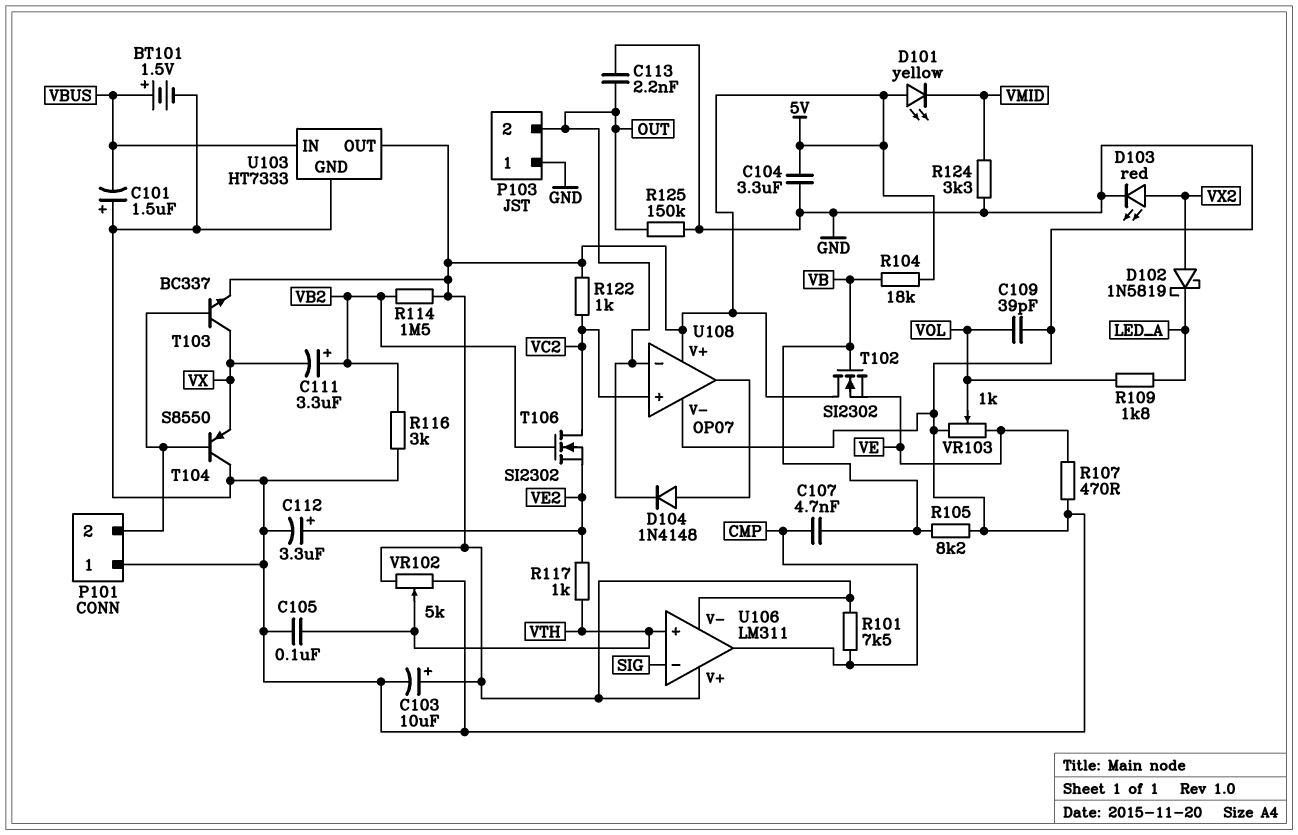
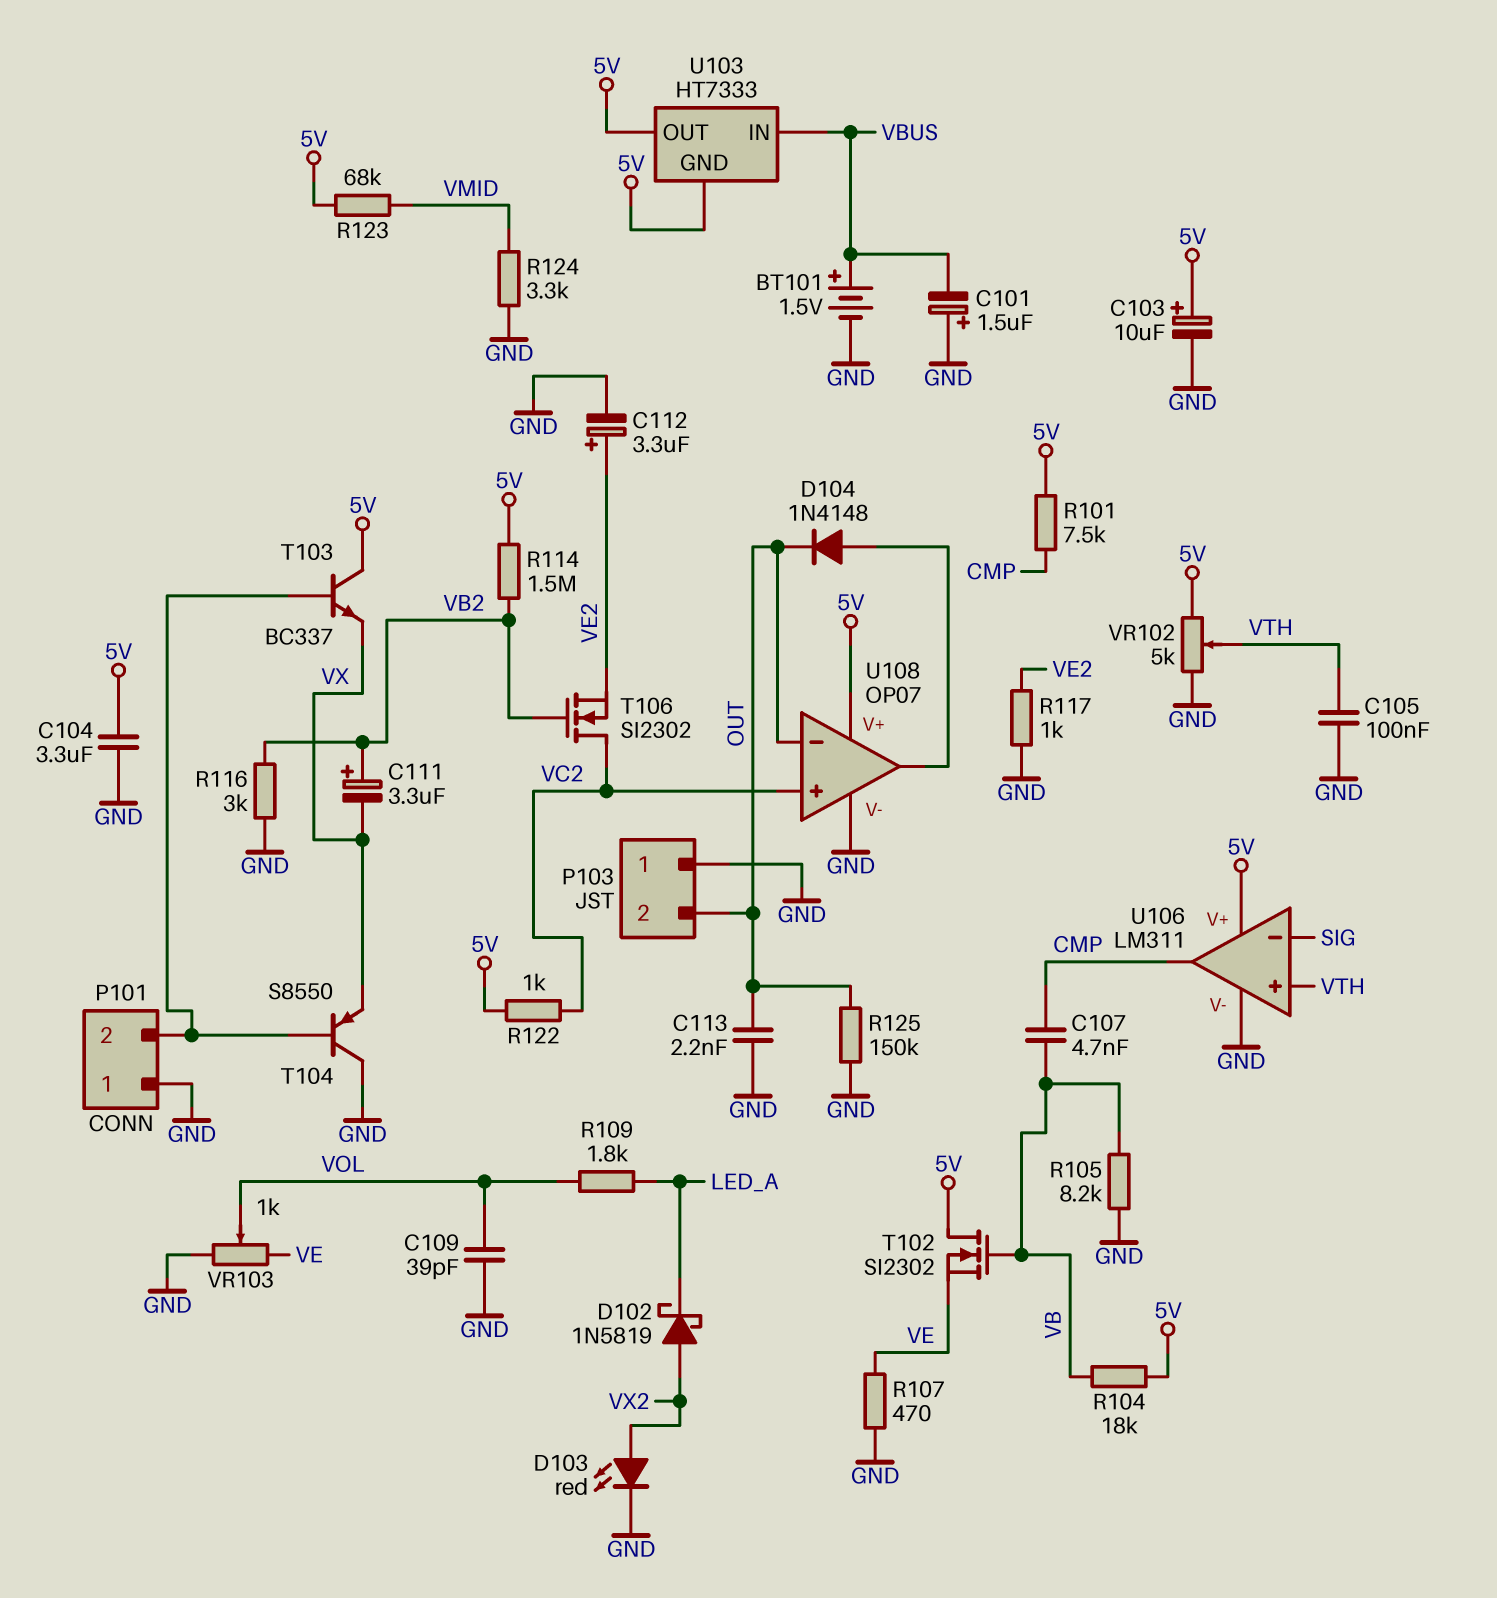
D101: LED yellow (A 5V, K VMID) -> none
R117: 1k (VE2, VTH) -> 1k (GND, VE2)
R123: none -> 68k (5V, VMID)
T103: NPN BC337 (B P101/2, C VX, E 5V) -> NPN BC337 (B P101/2, C 5V, E VX)
U103 pin GND: GND -> 5V
U106 pin V-: 5V -> GND

